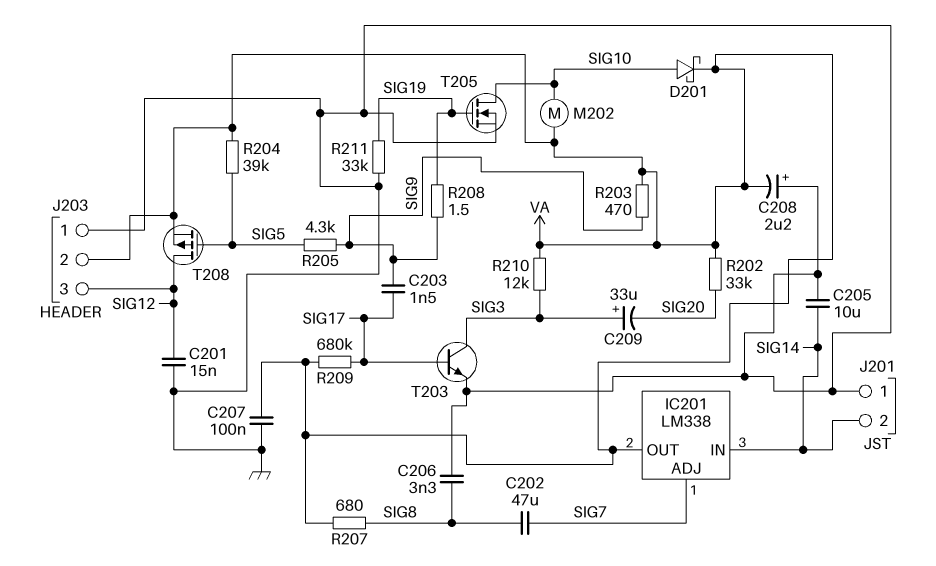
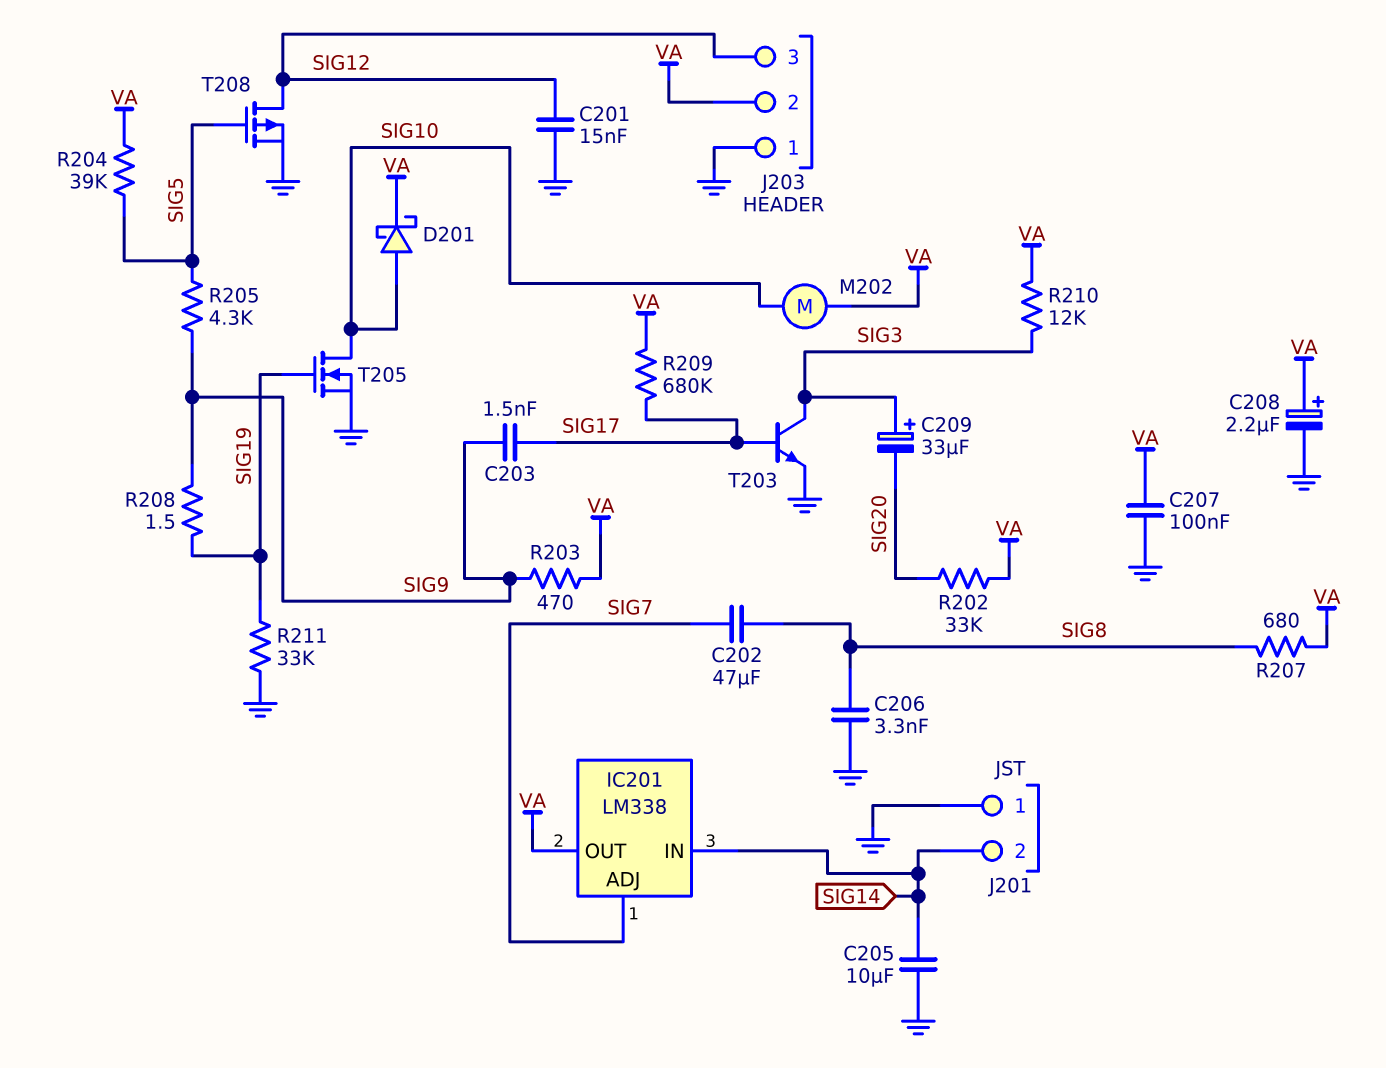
C208: 2.2uF (plus GND, minus VA) -> 2.2uF (plus VA, minus GND)
T208: PMOS (G SIG5, D SIG12, S VA) -> PMOS (G SIG5, D SIG12, S GND)

